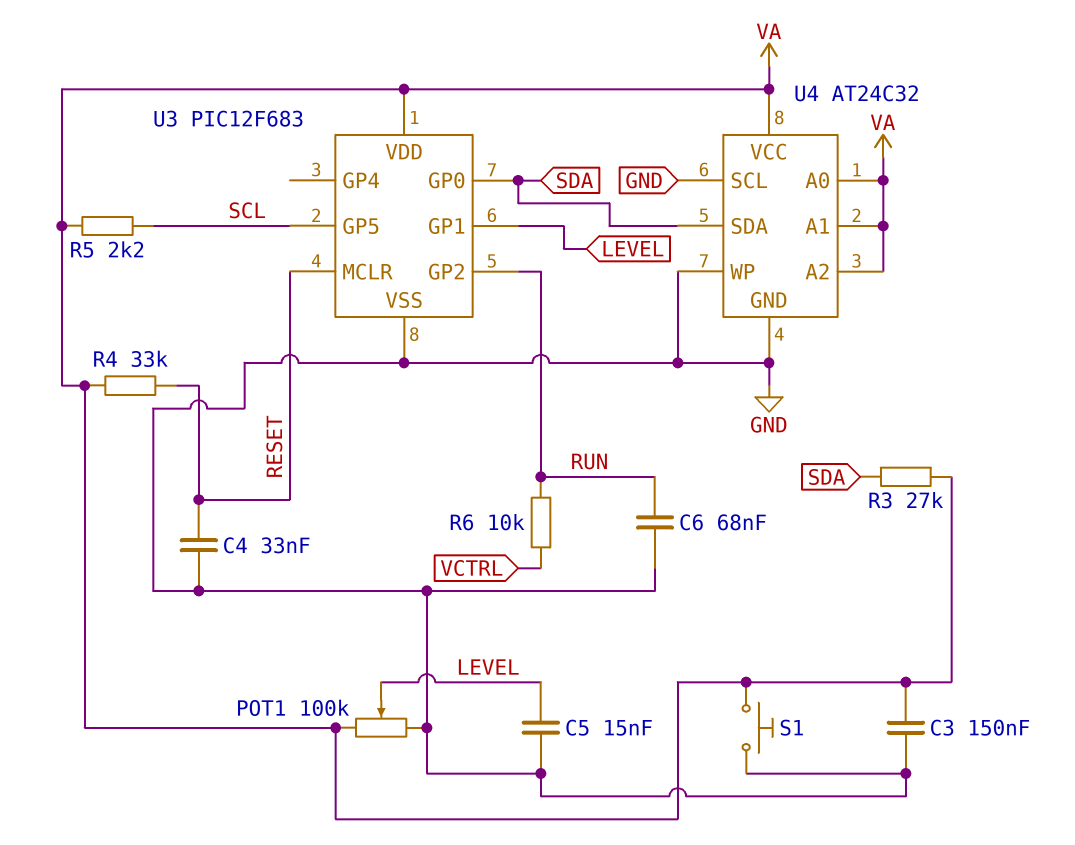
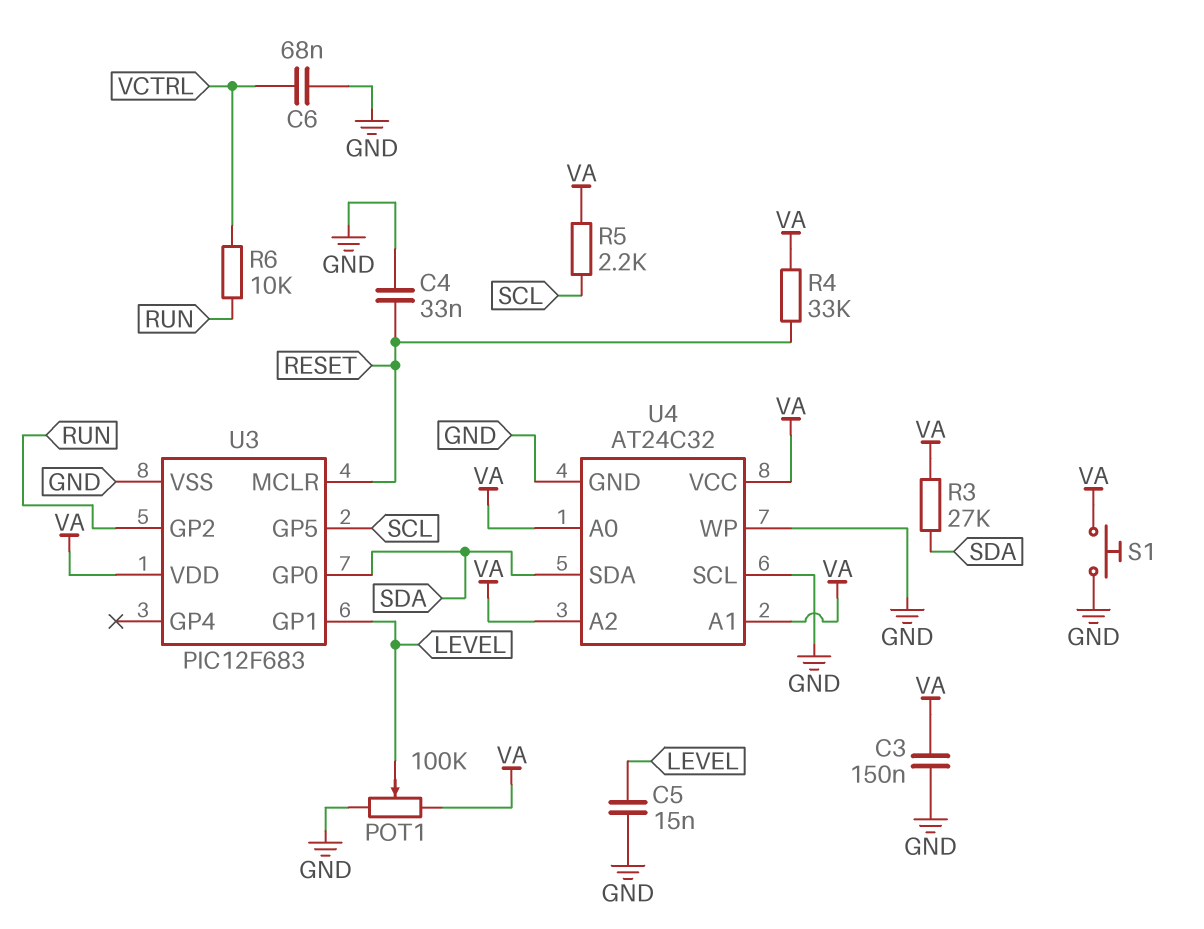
C6: 68nF (GND, RUN) -> 68nF (GND, VCTRL)

